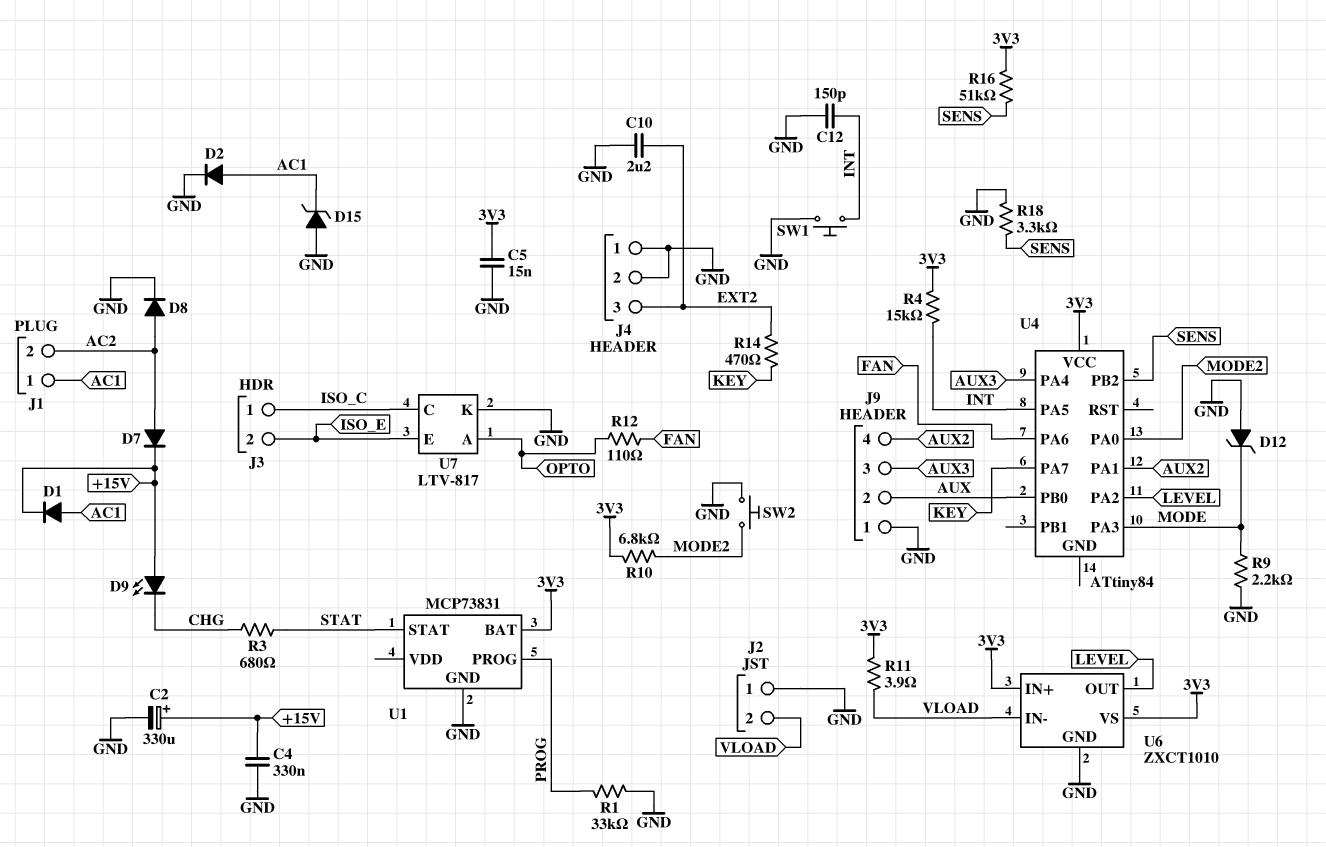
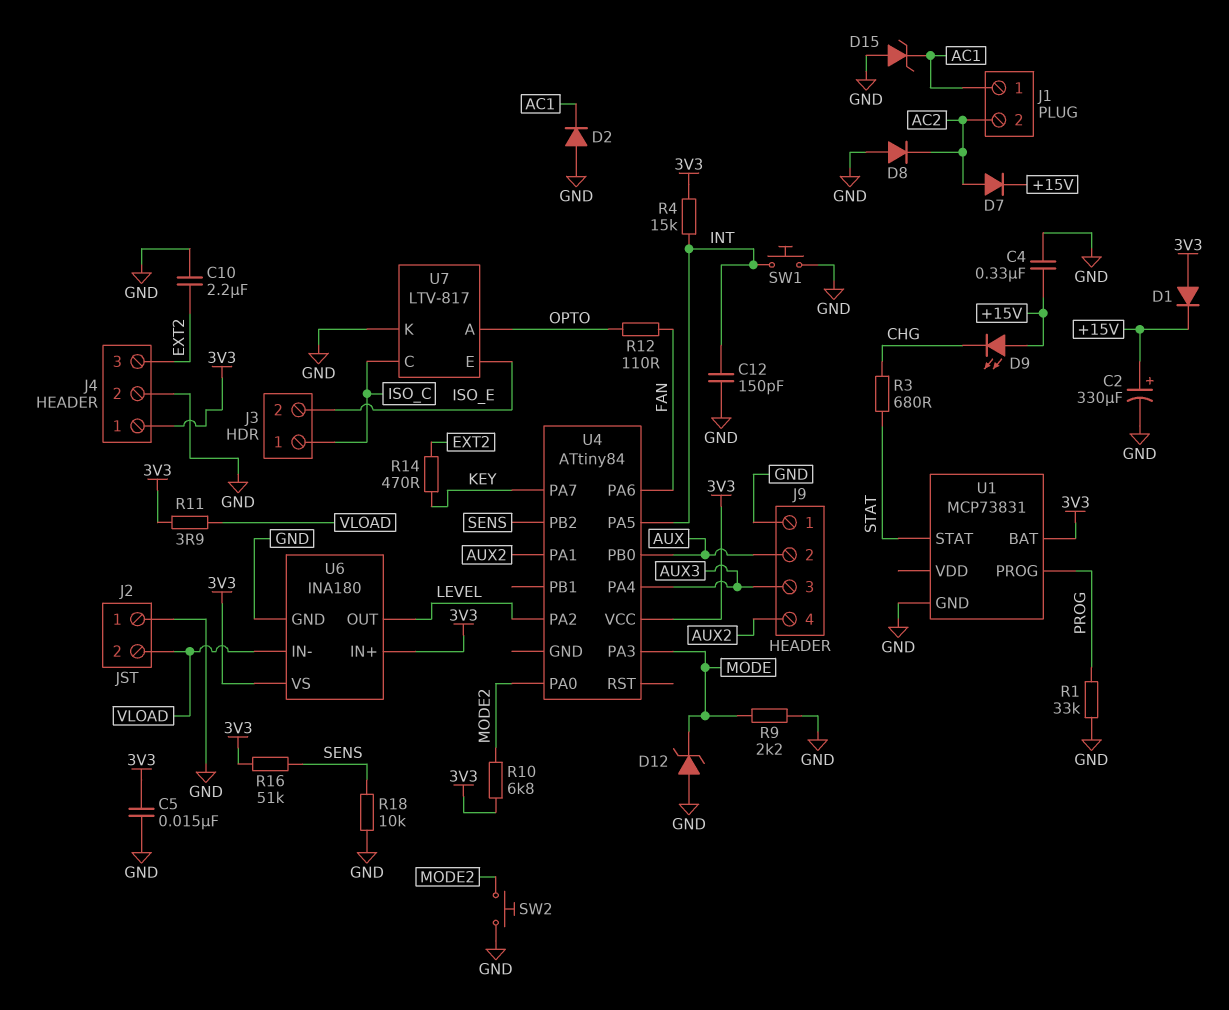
D1: diode (A AC1, K +15V) -> diode (A 3V3, K +15V)
D2: diode (A AC1, K GND) -> diode (A GND, K AC1)
D8: diode (A AC2, K GND) -> diode (A GND, K AC2)
J4 pin 1: GND -> 3V3
R18: 3.3k (GND, SENS) -> 10k (GND, SENS)
U6: ZXCT1010 -> INA180

